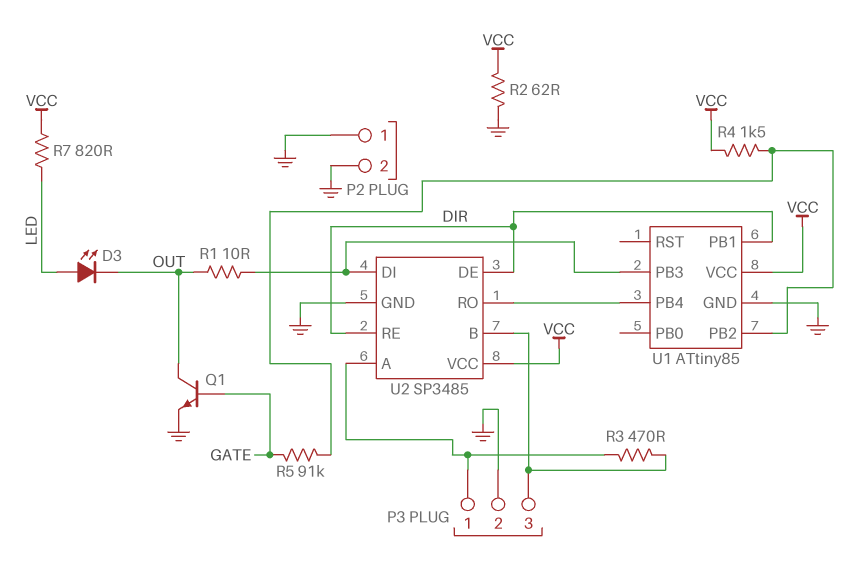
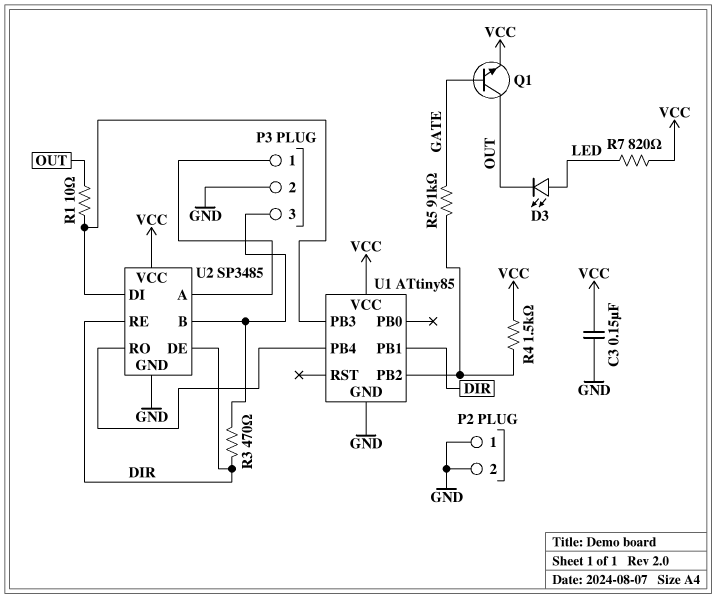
C3: none -> 150nF (GND, VCC)
Q1: NPN (B GATE, C OUT, E GND) -> NPN (B GATE, C OUT, E VCC)
R2: 62 (GND, VCC) -> none
R3: 470 (P3/1, P3/3) -> 470 (DIR, P3/3)

